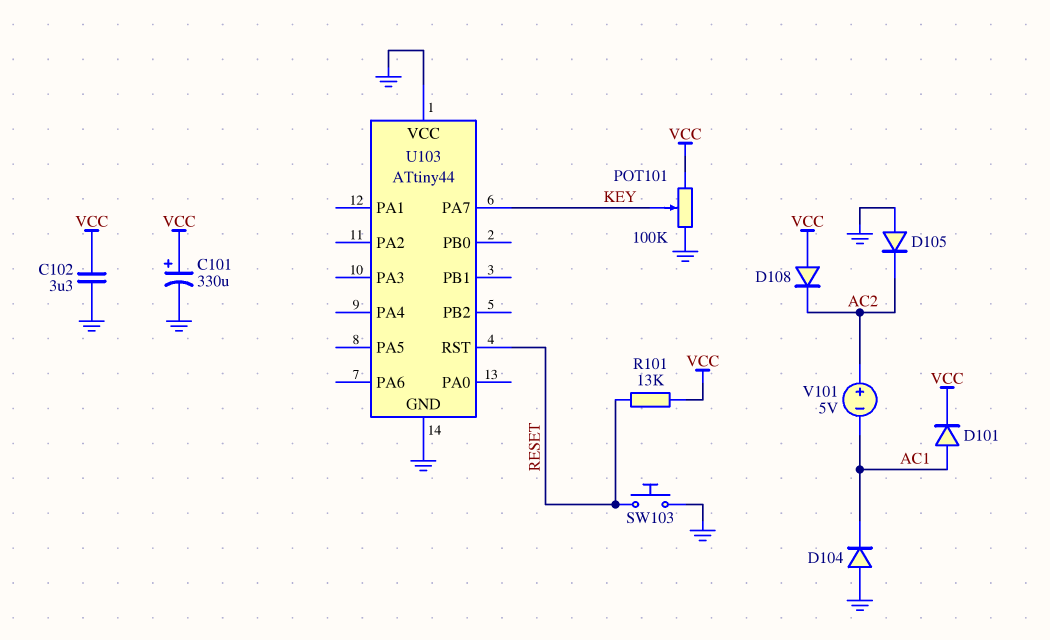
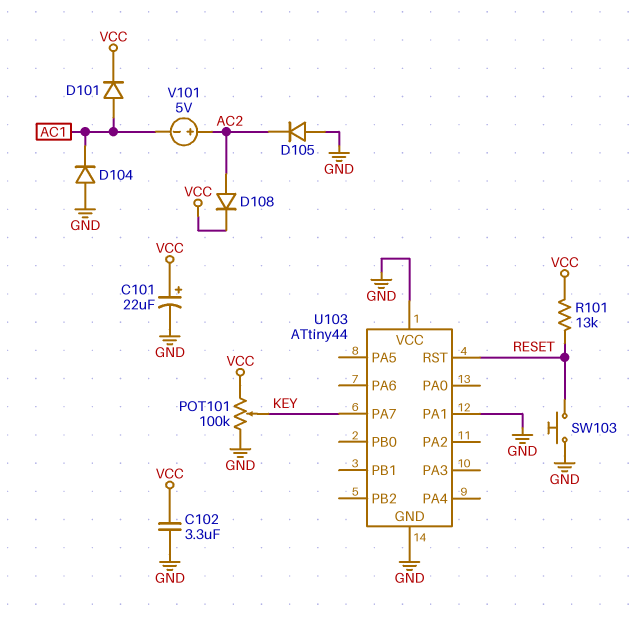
C101: 330uF (plus VCC, minus GND) -> 22uF (plus VCC, minus GND)
D108: diode (A VCC, K AC2) -> diode (A AC2, K VCC)
U103 pin PA1: none -> GND

